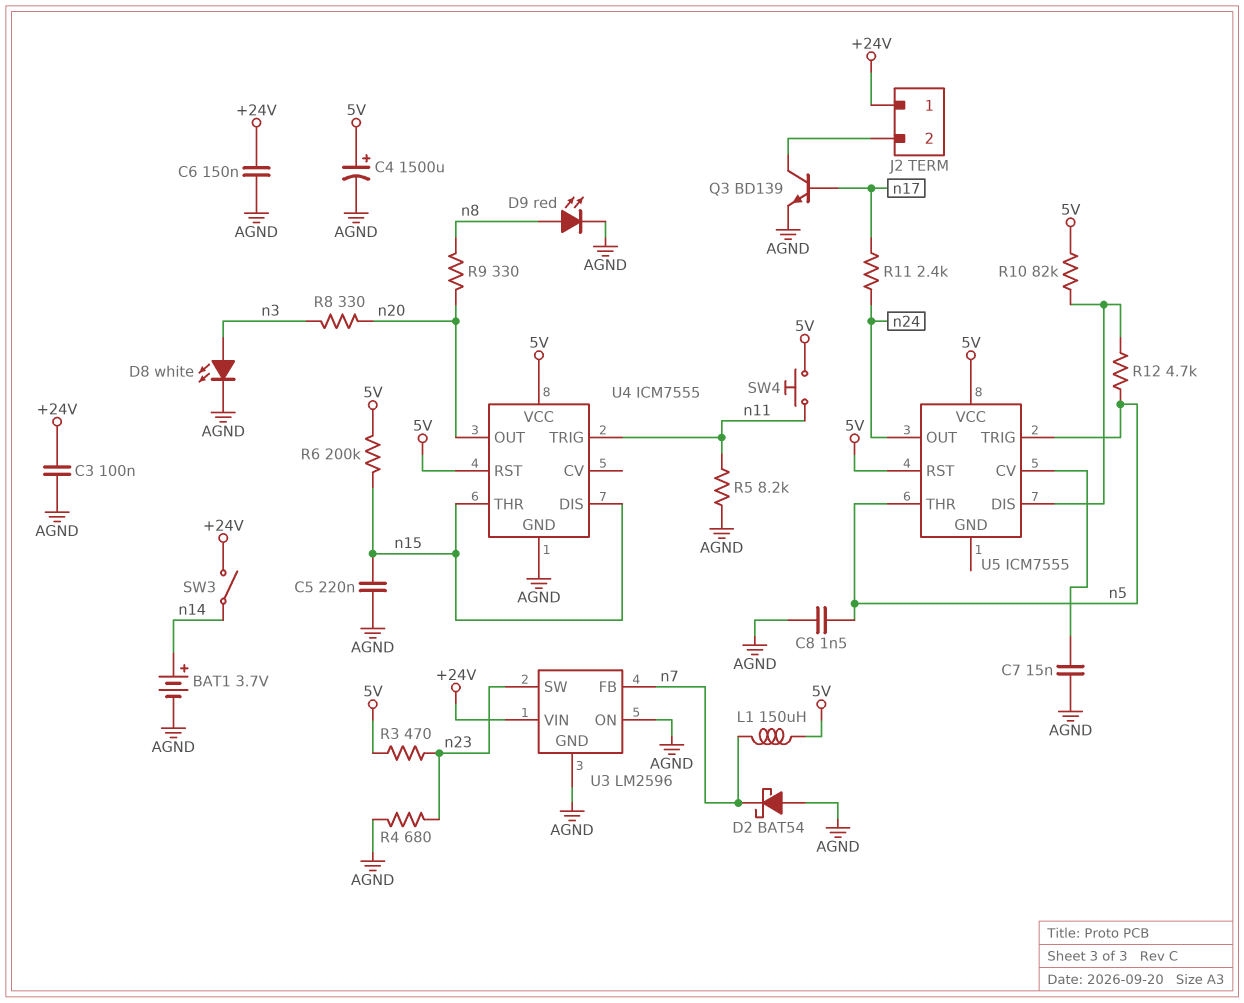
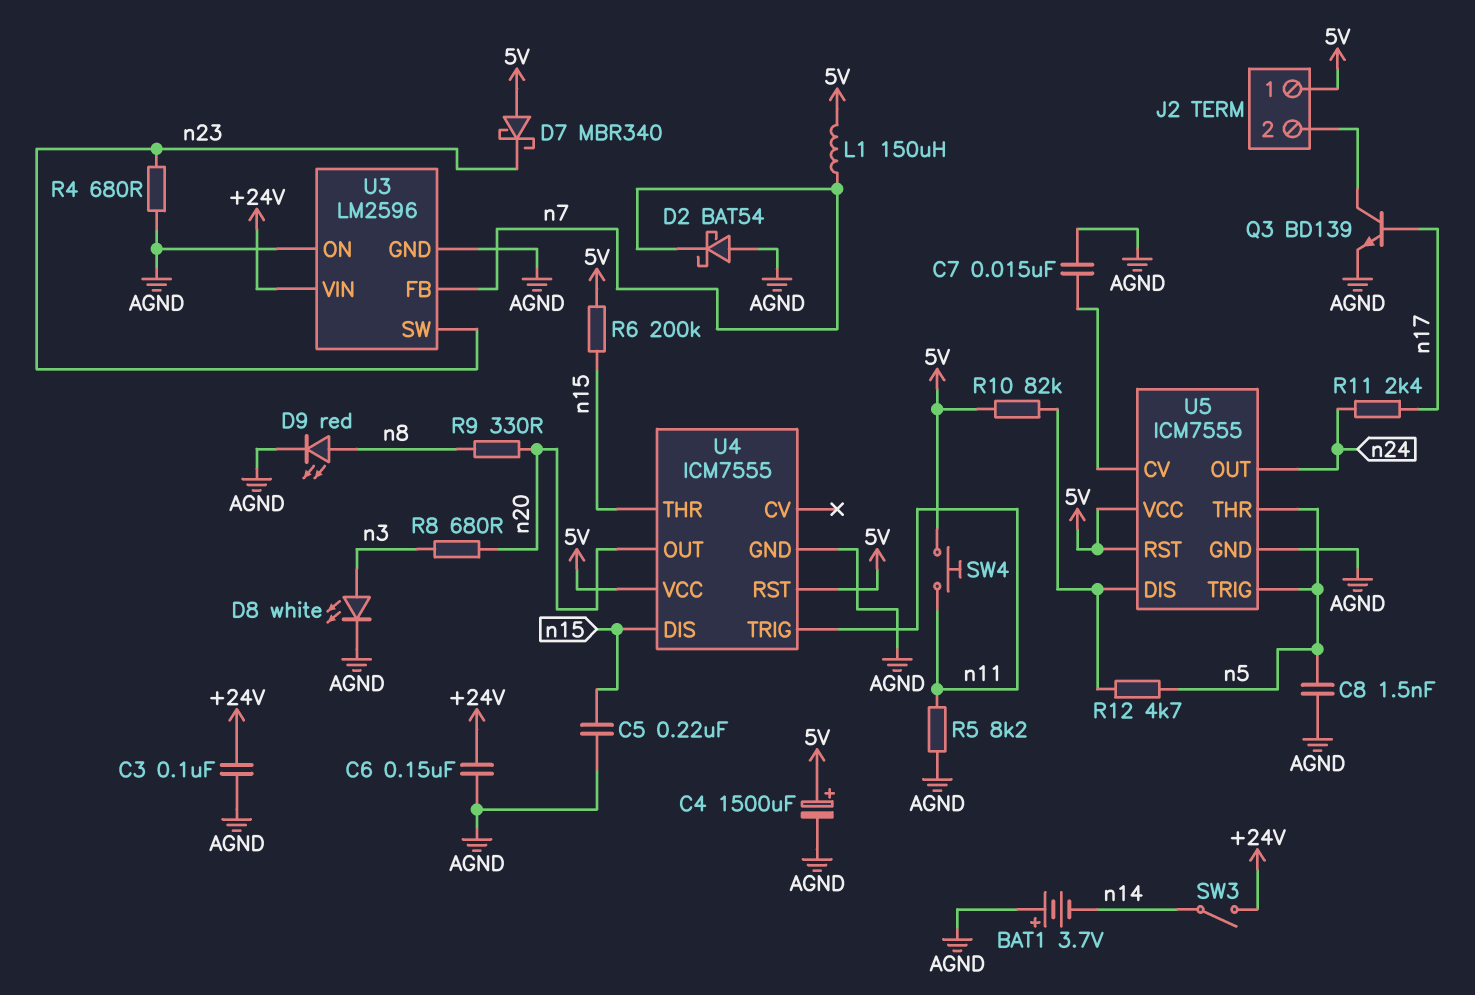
BAT1: 3.7V (plus n14, minus AGND) -> 3.7V (plus AGND, minus n14)
D7: none -> schottky MBR340 (A 5V, K n23)
J2 pin 1: +24V -> 5V
R3: 470 (5V, n23) -> none
R8: 330 (n3, n20) -> 680 (n3, n20)
U5 pin GND: none -> AGND

